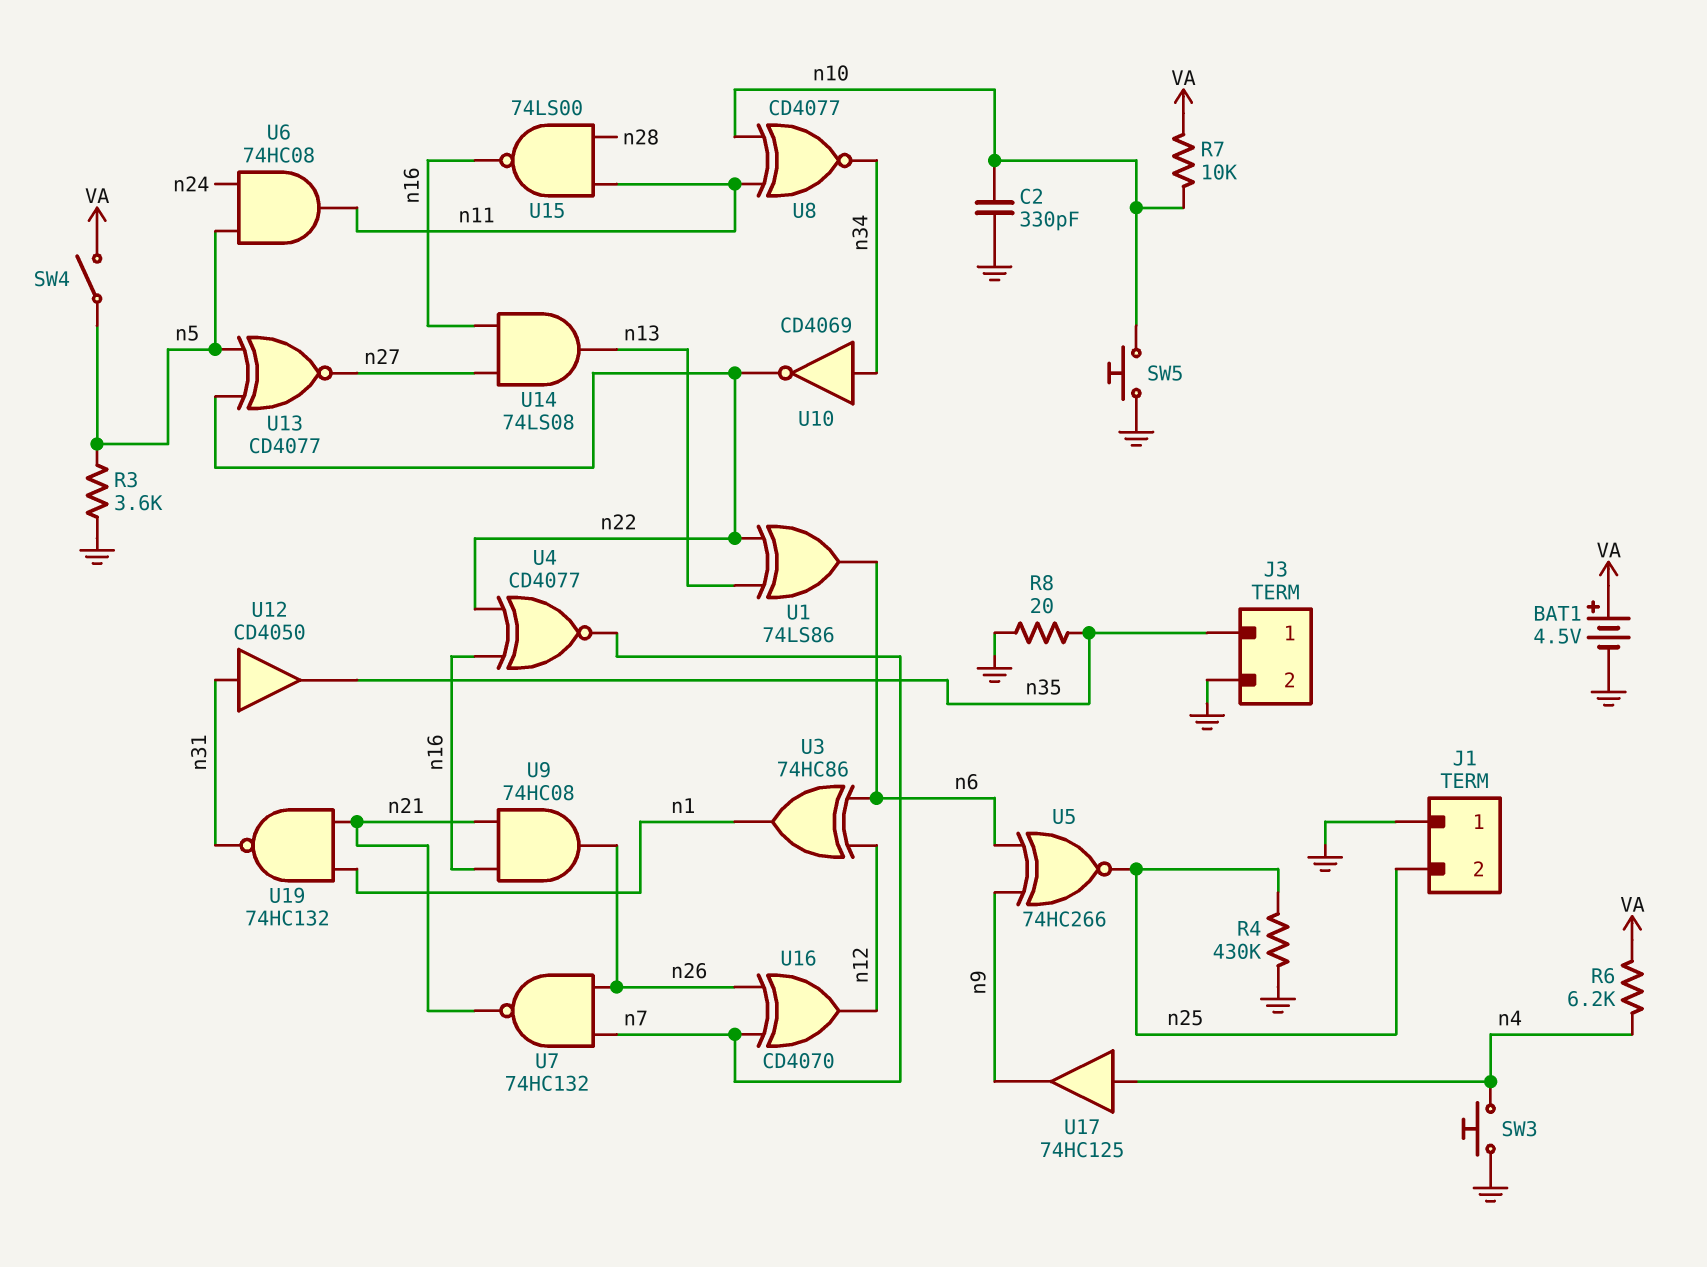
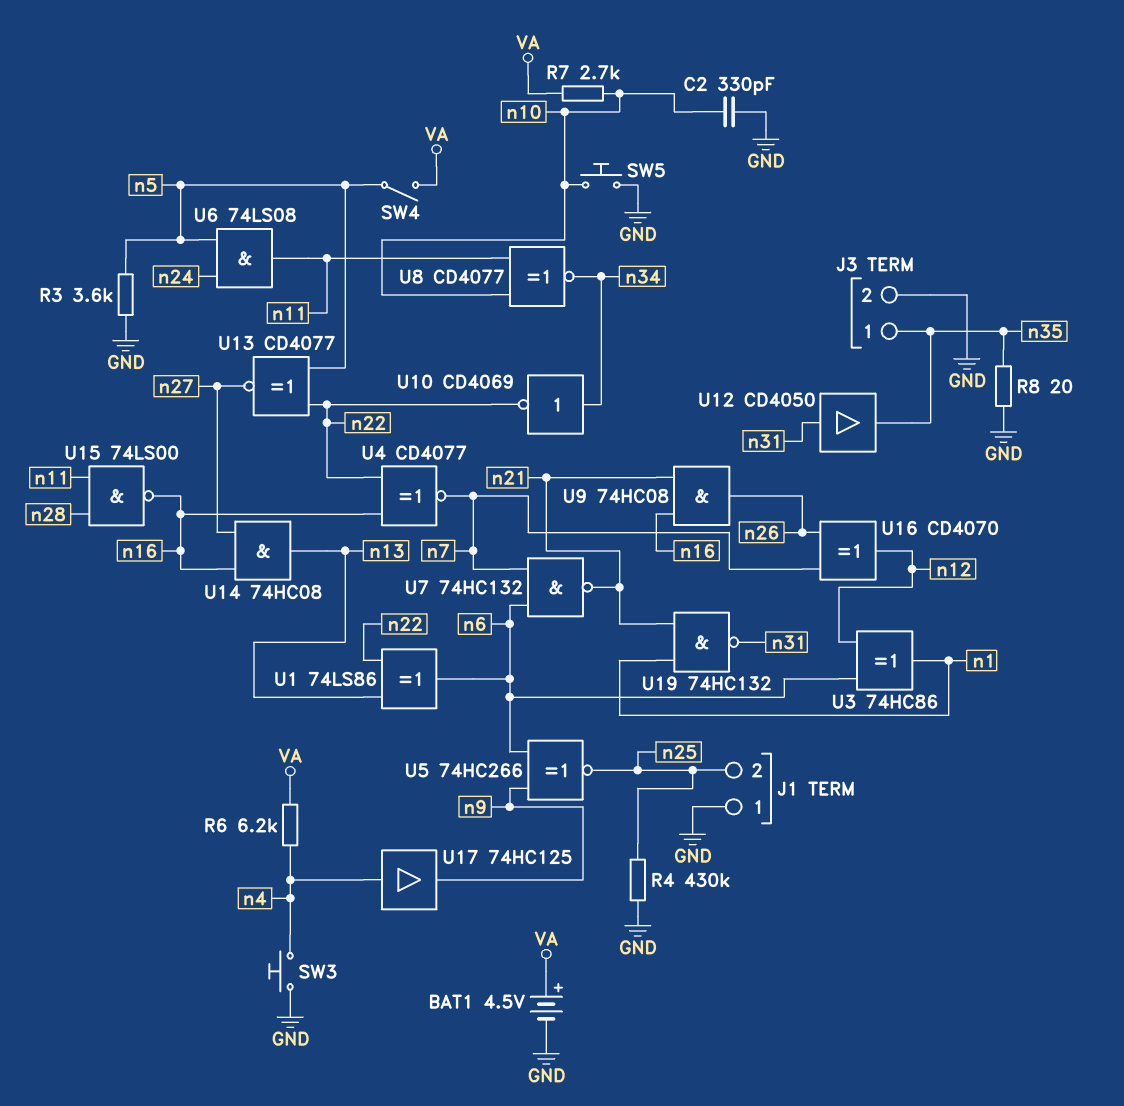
R7: 10k (VA, n10) -> 2.7k (VA, n10)
U6: AND 74HC08 (in n5, in n24, out n11) -> AND 74LS08 (in n5, in n24, out n11)
U7: NAND 74HC132 (in n7, in n26, out n21) -> NAND 74HC132 (in n6, in n7, out n21)
U14: AND 74LS08 (in n16, in n27, out n13) -> AND 74HC08 (in n16, in n27, out n13)

